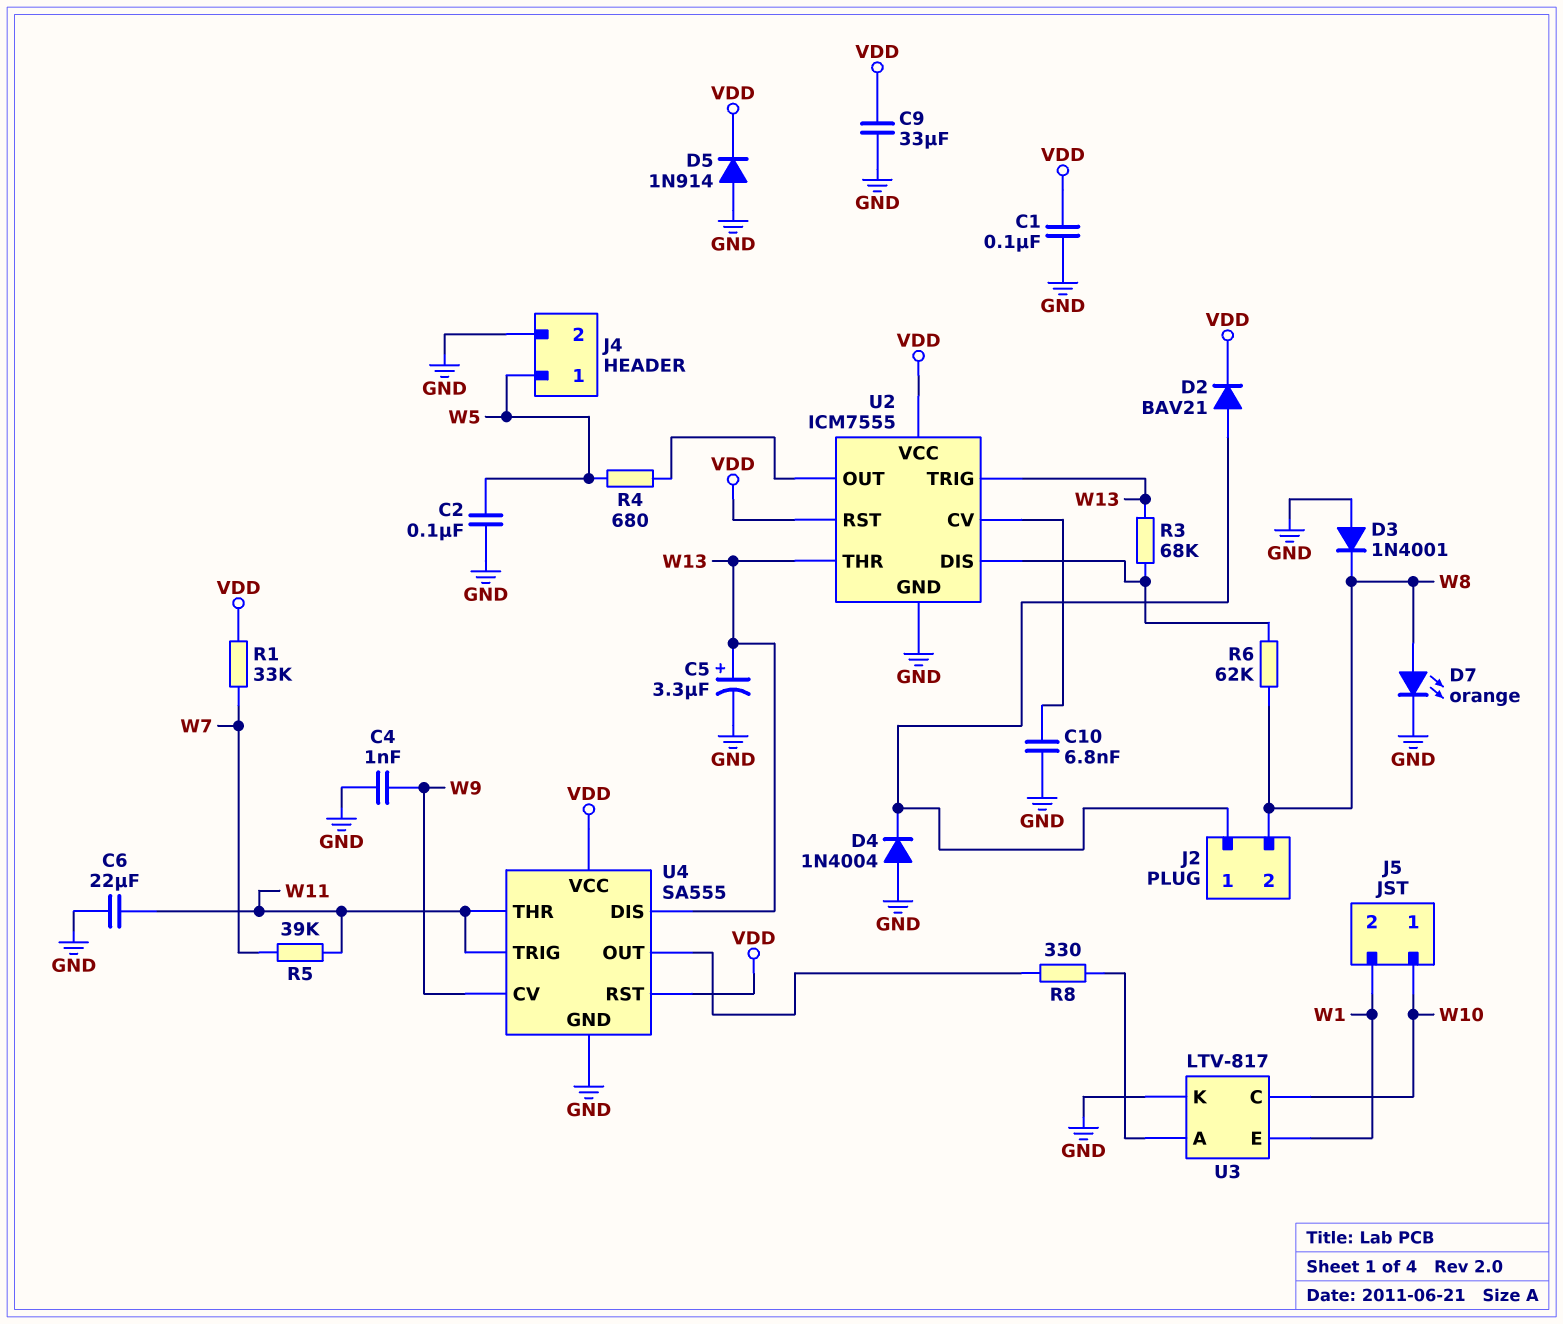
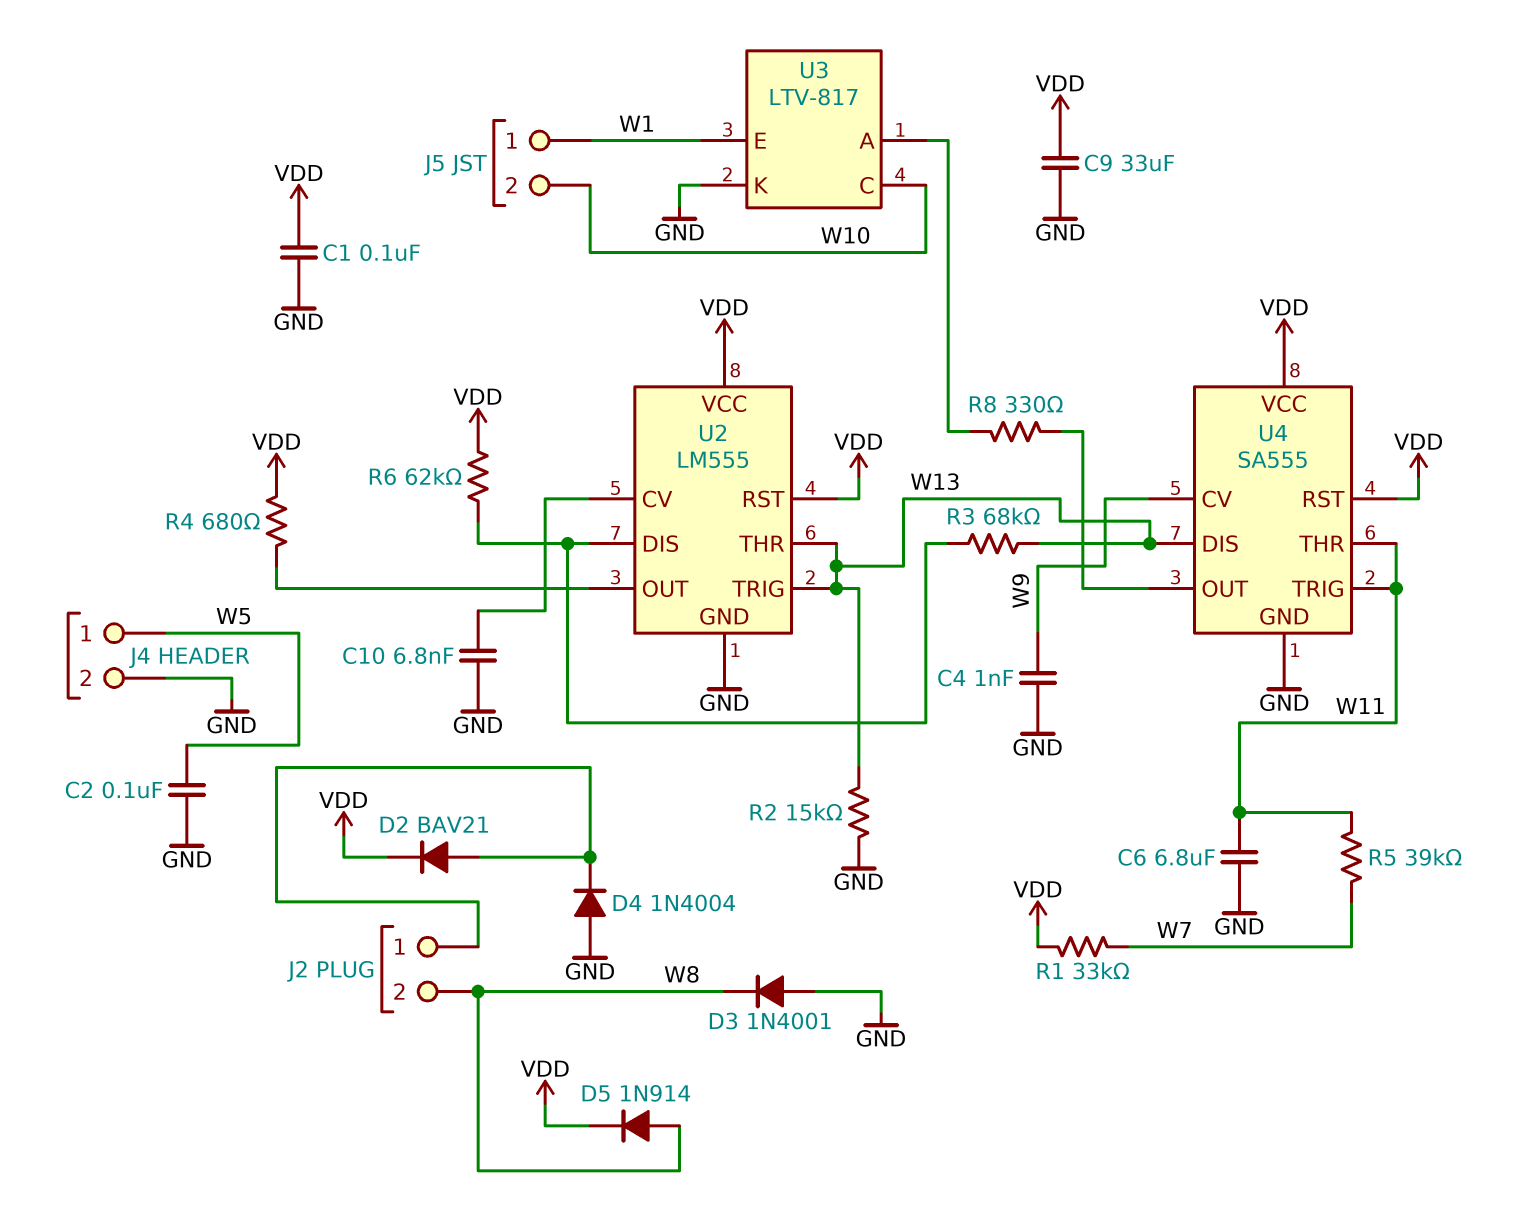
C5: 3.3uF (plus W13, minus GND) -> none
C6: 22uF (GND, W11) -> 6.8uF (GND, W11)
D5: diode 1N914 (A GND, K VDD) -> diode 1N914 (A W8, K VDD)
D7: LED orange (A W8, K GND) -> none
J5 pin 1: W10 -> W1
J5 pin 2: W1 -> W10
R2: none -> 15k (GND, W13)
R4: 680 (U2/OUT, W5) -> 680 (U2/OUT, VDD)
R6: 62k (U2/DIS, W8) -> 62k (U2/DIS, VDD)
U2: ICM7555 -> LM555

